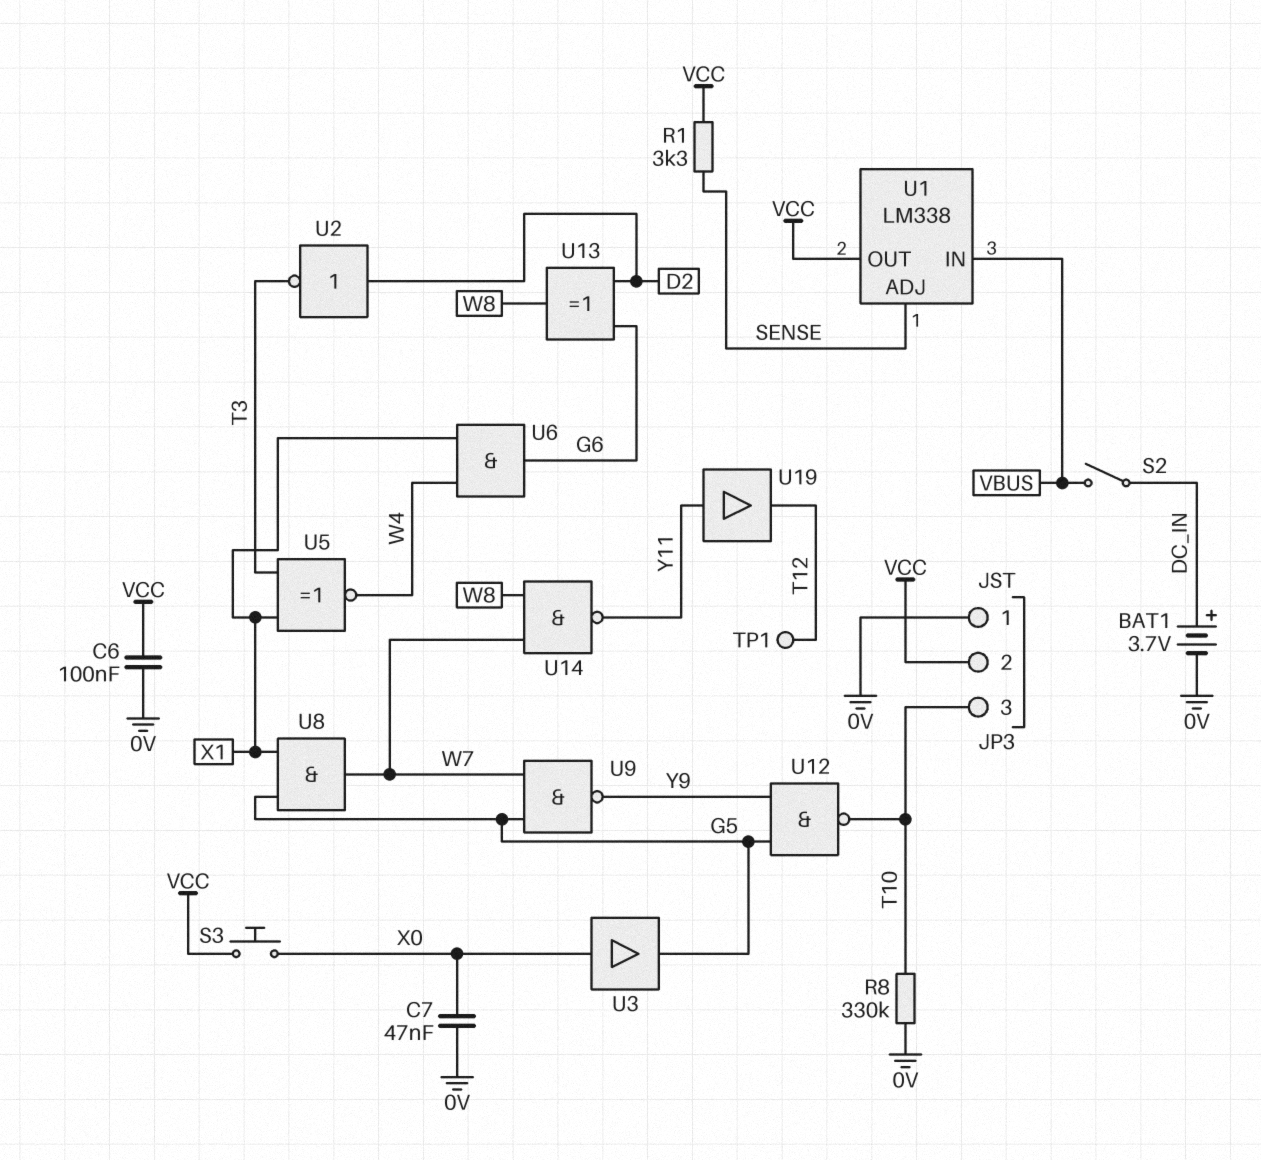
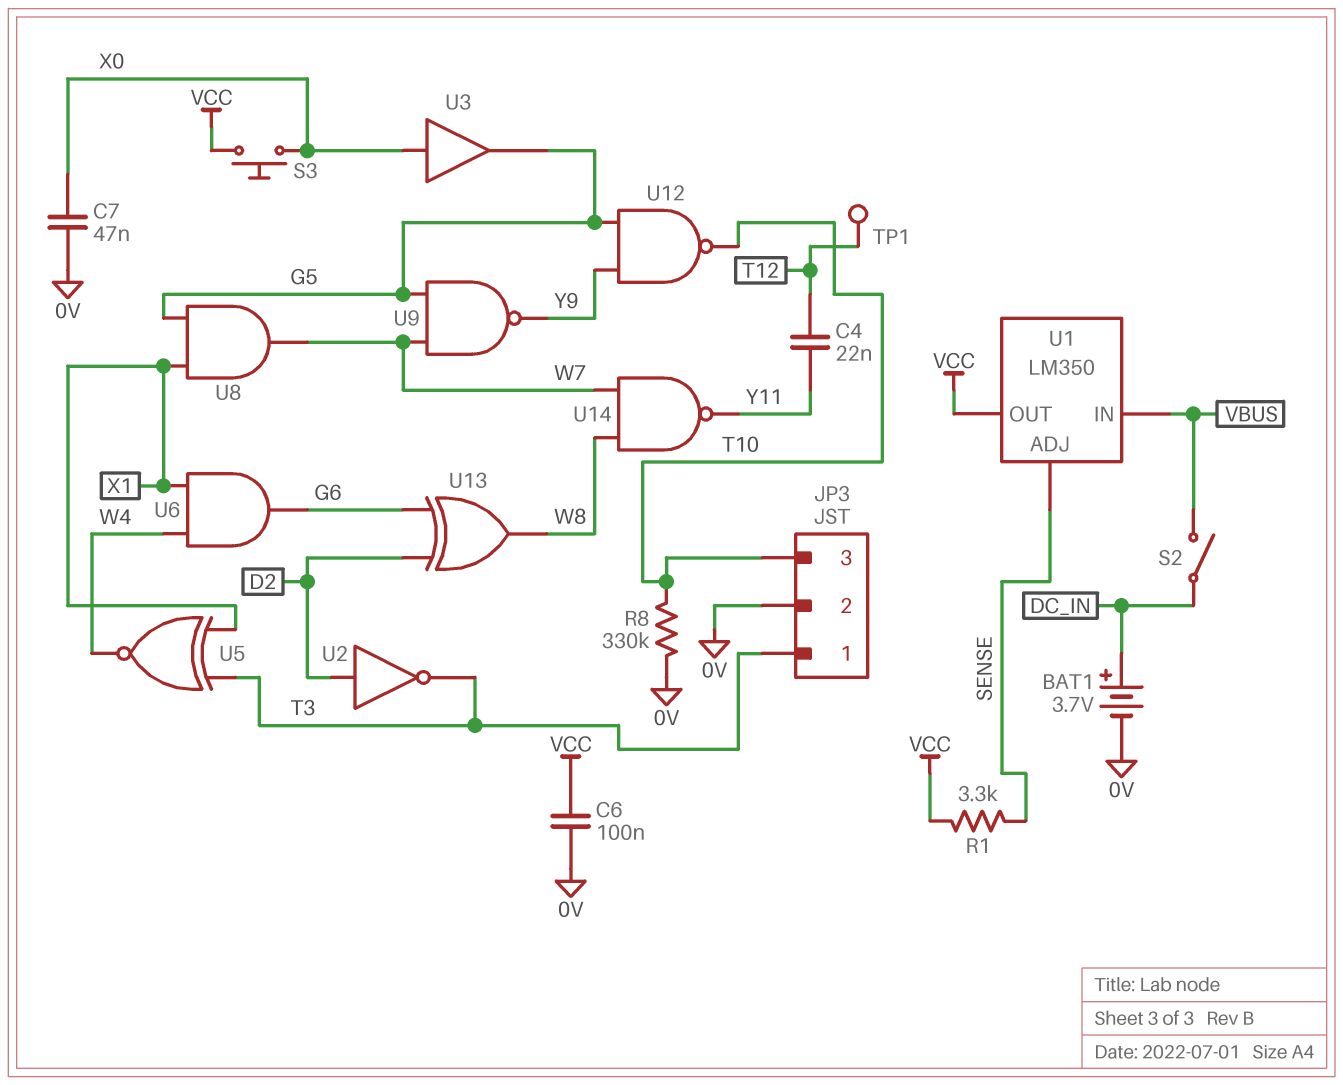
C4: none -> 22nF (T12, Y11)
JP3 pin 1: 0V -> T3
JP3 pin 2: VCC -> 0V
U1: LM338 -> LM350
U19: buffer (in Y11, out T12) -> none

